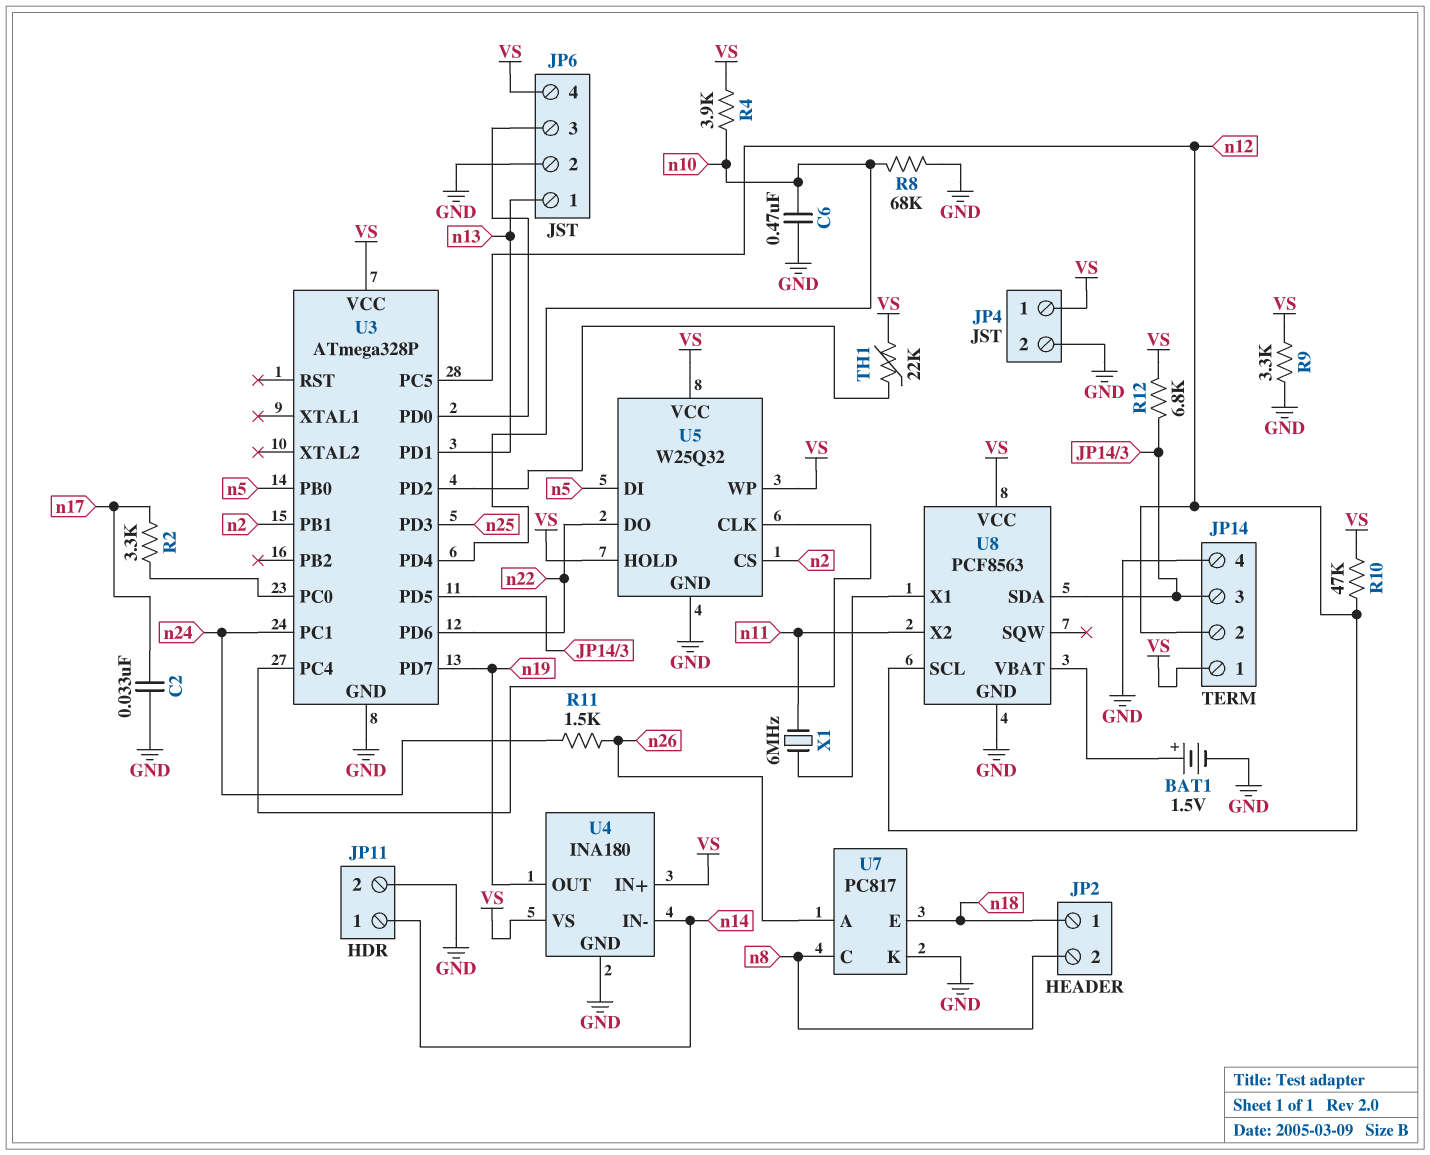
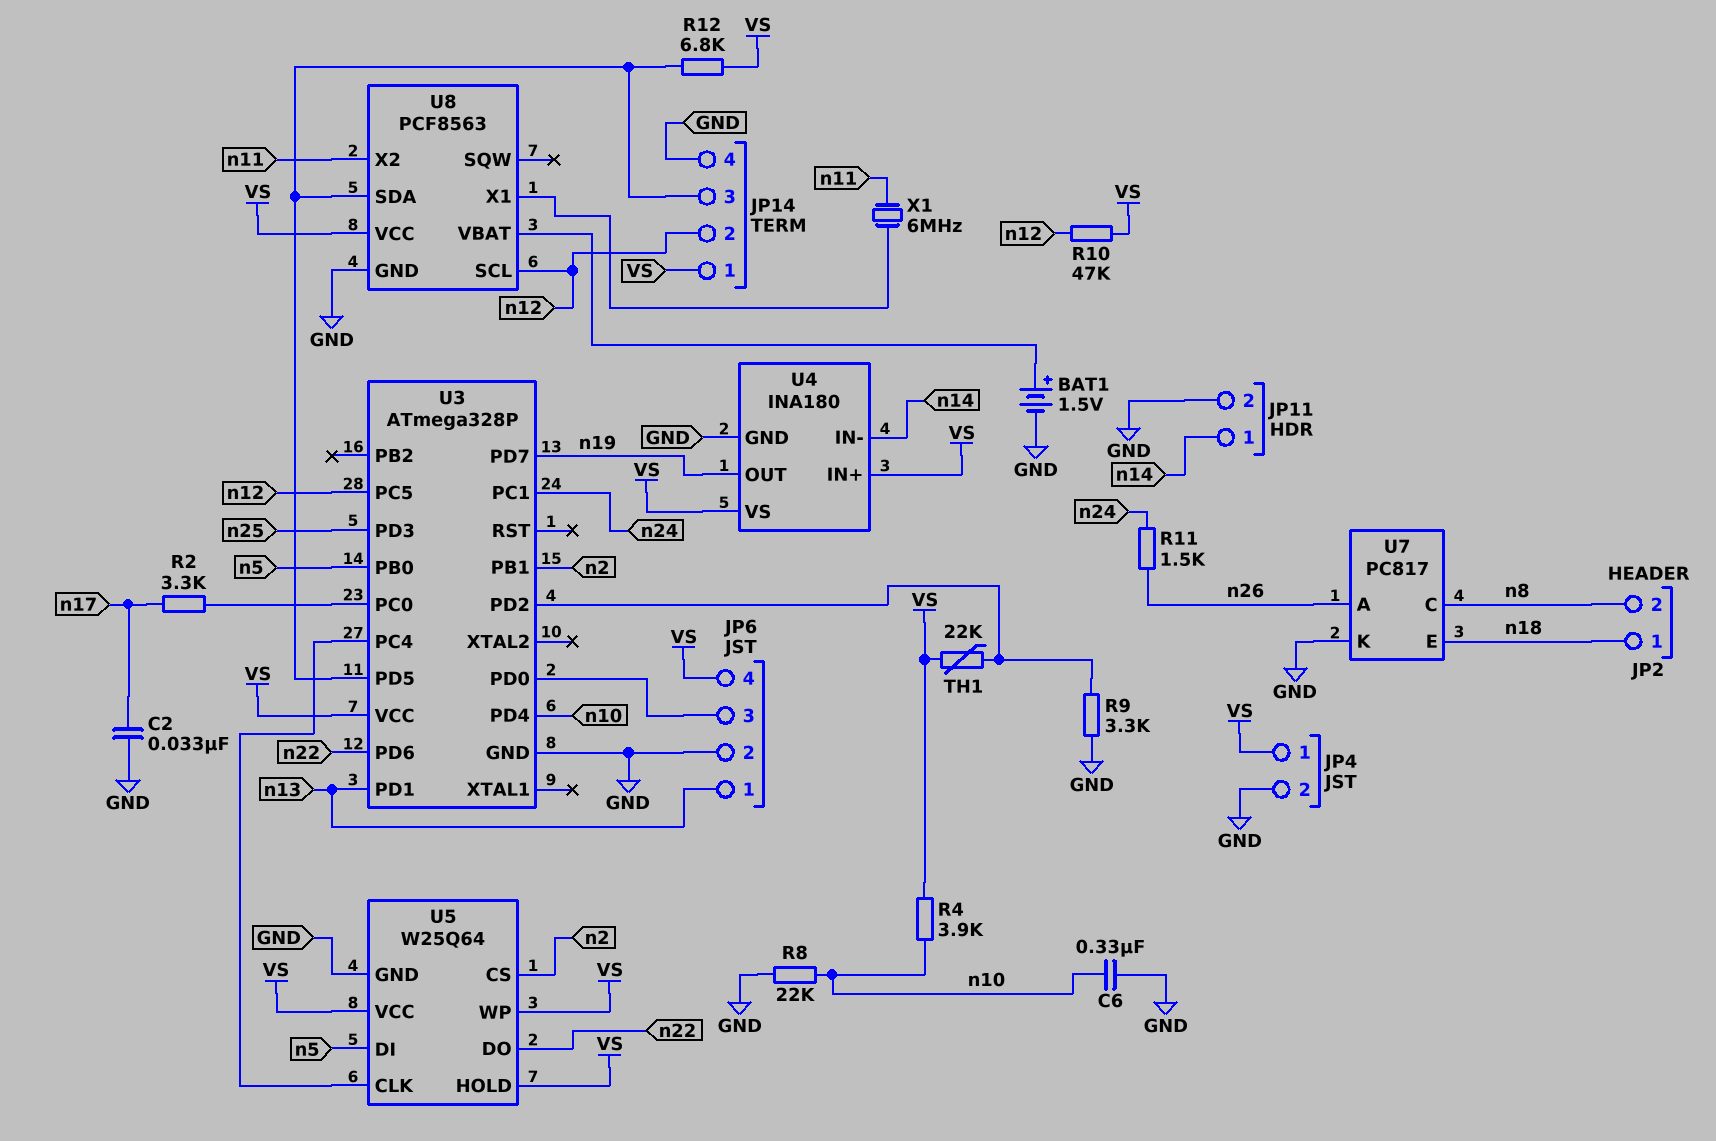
C6: 470nF (GND, n10) -> 330nF (GND, n10)
R8: 68k (GND, n10) -> 22k (GND, n10)
R9: 3.3k (GND, VS) -> 3.3k (GND, U3/PD2)
U5: W25Q32 -> W25Q64

